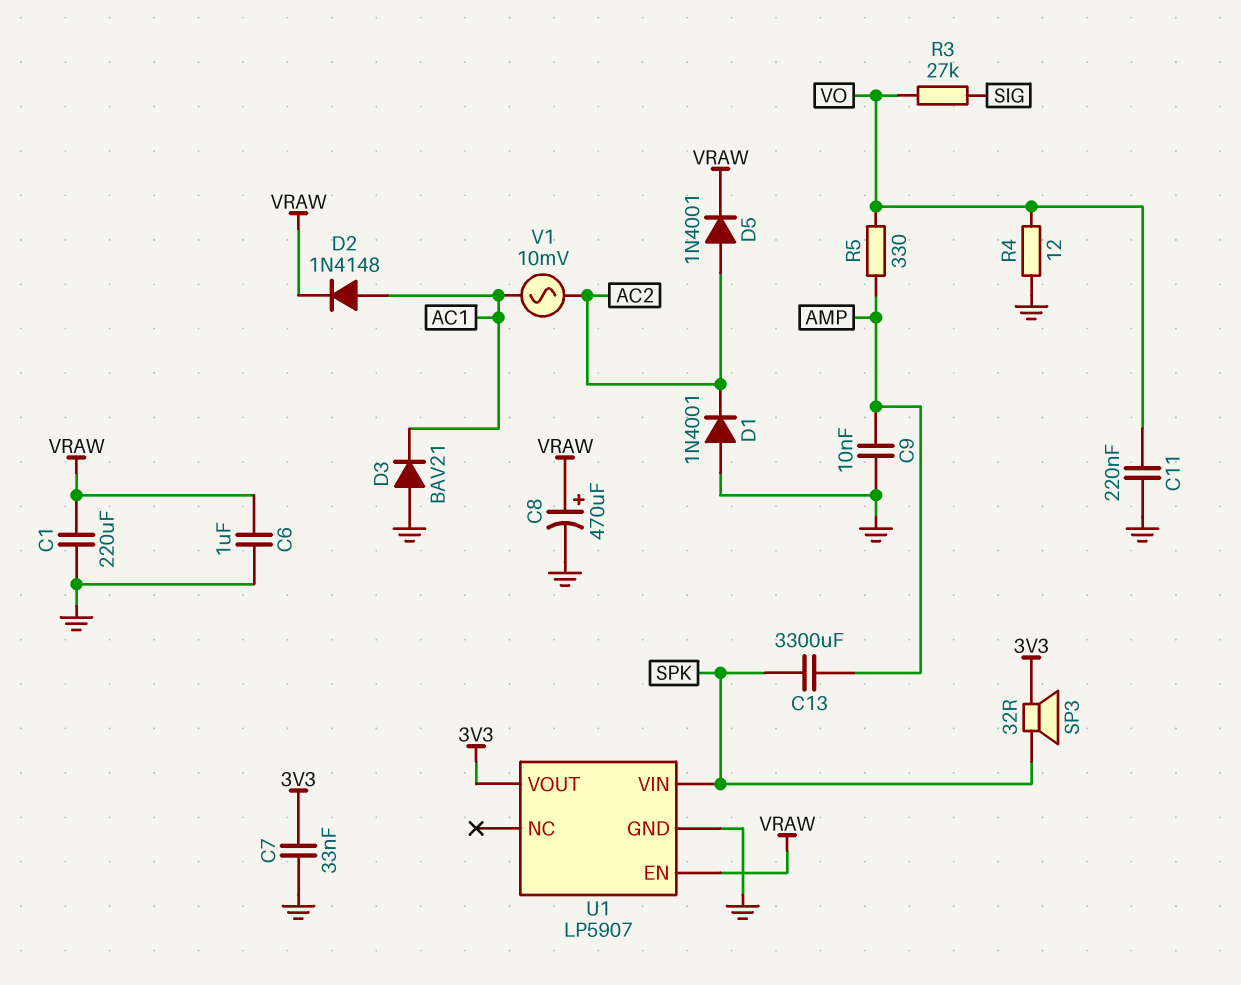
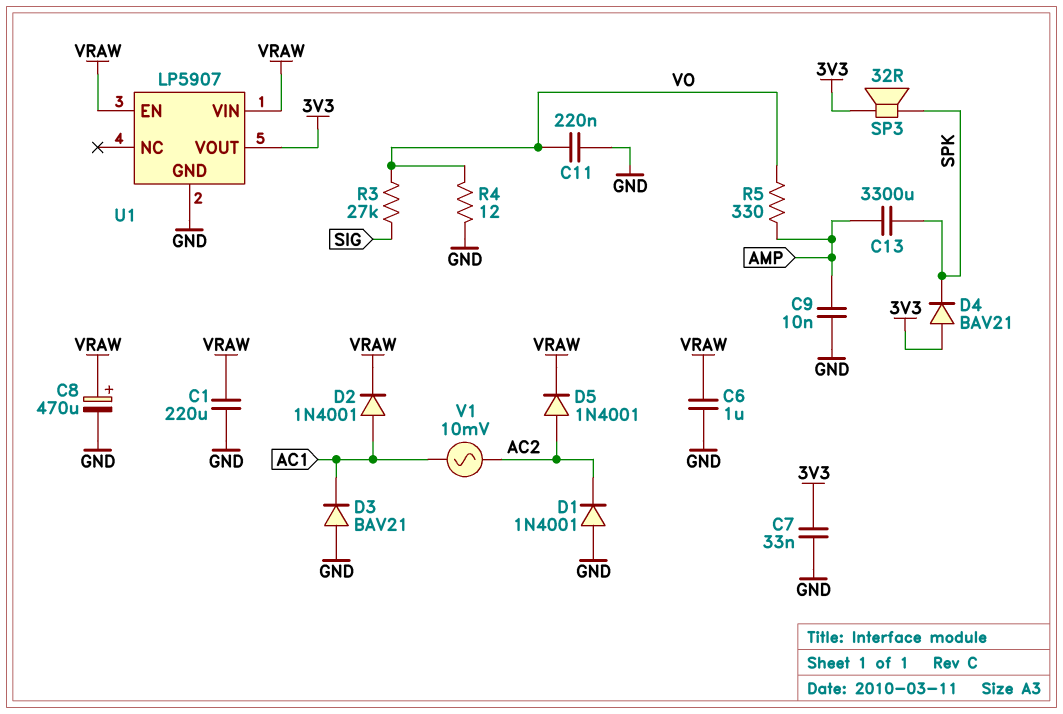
D2: diode 1N4148 (A AC1, K VRAW) -> diode 1N4001 (A AC1, K VRAW)
D4: none -> diode BAV21 (A 3V3, K SPK)
U1 pin VIN: SPK -> VRAW

